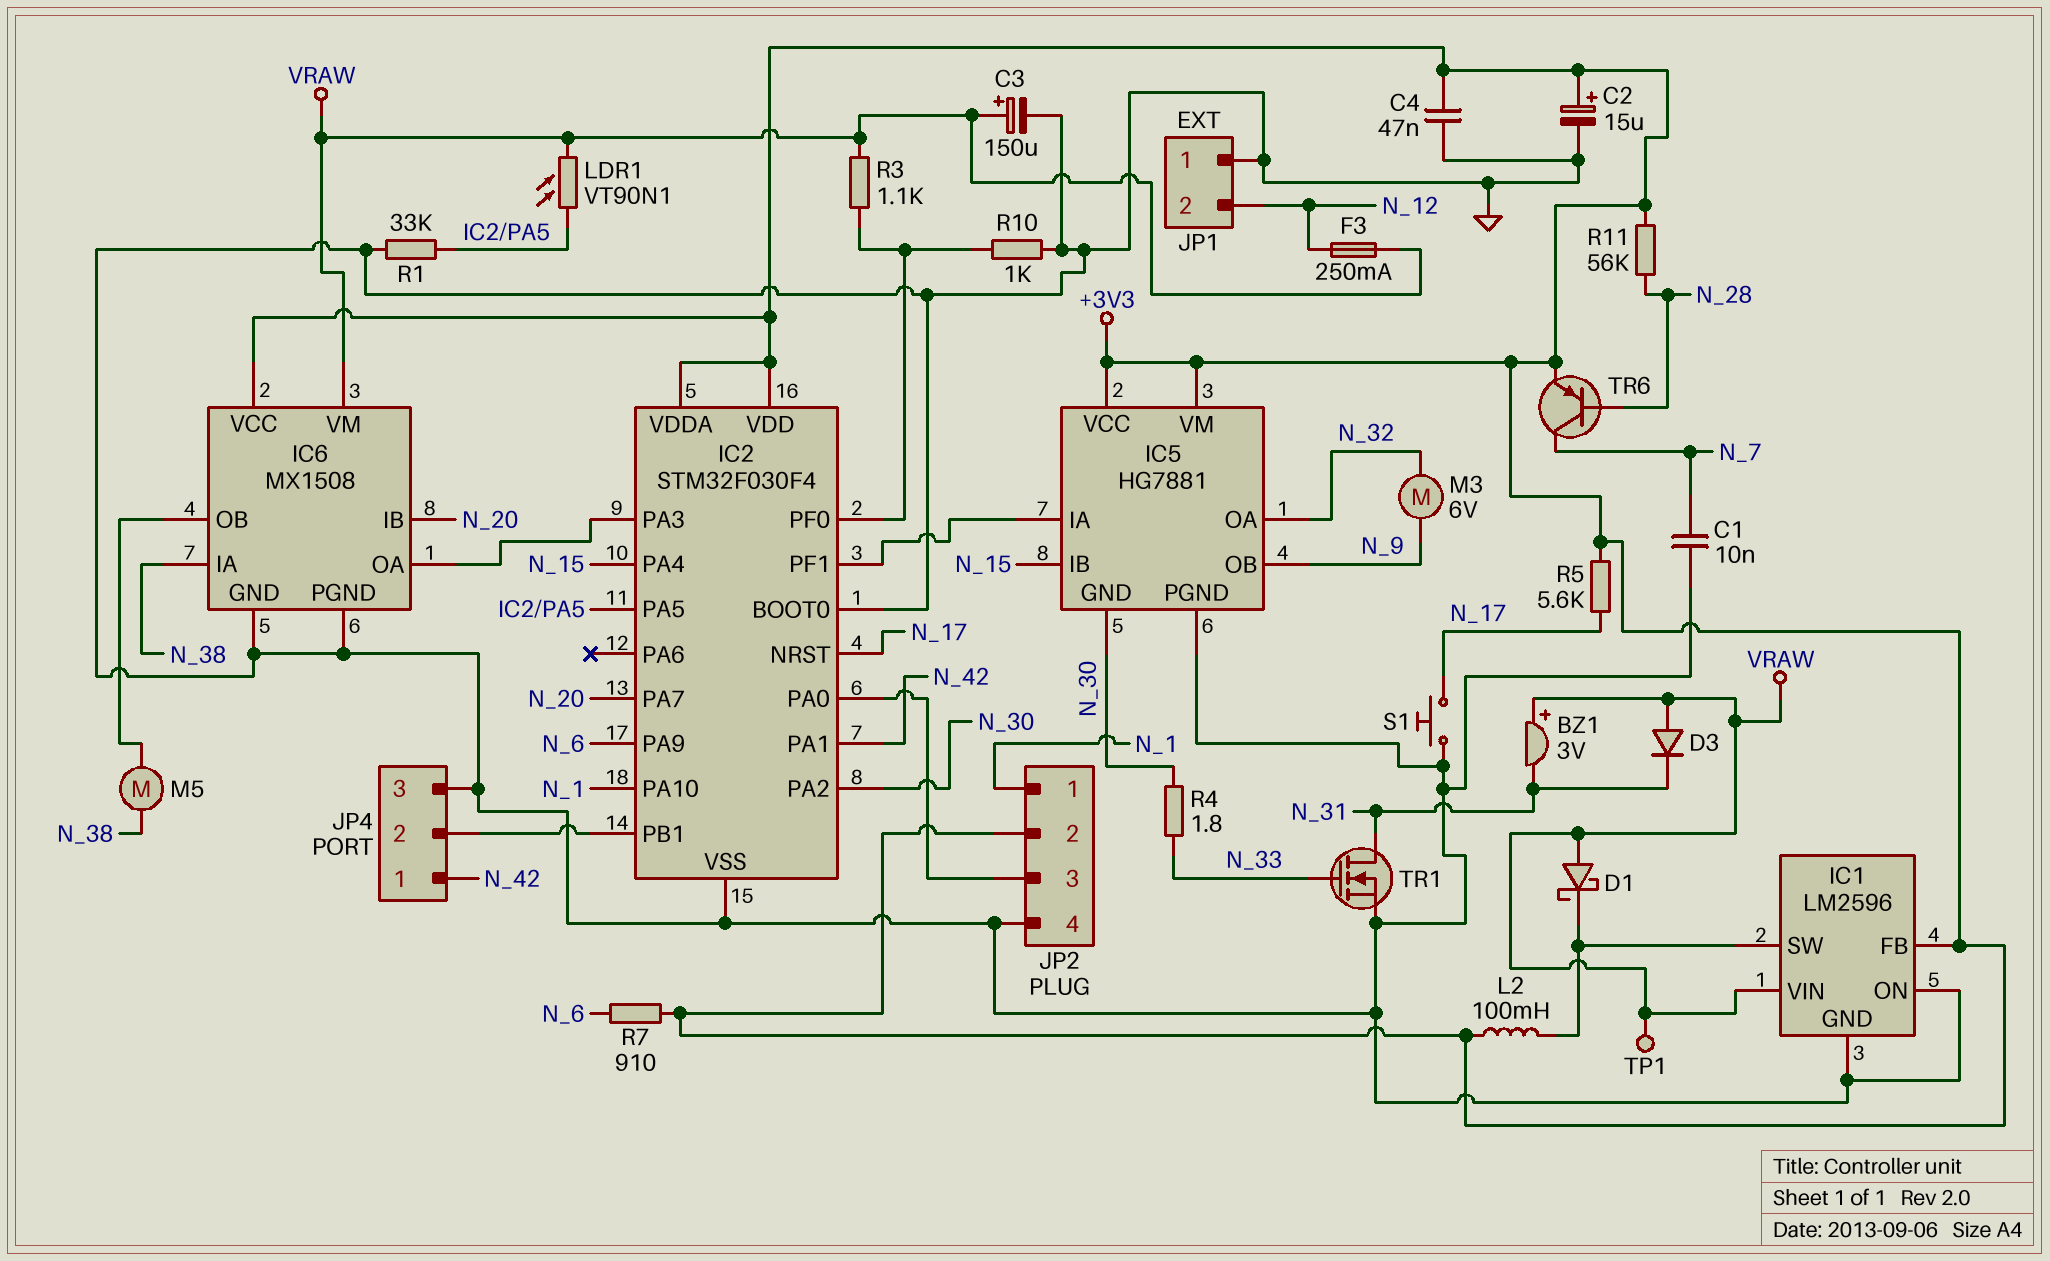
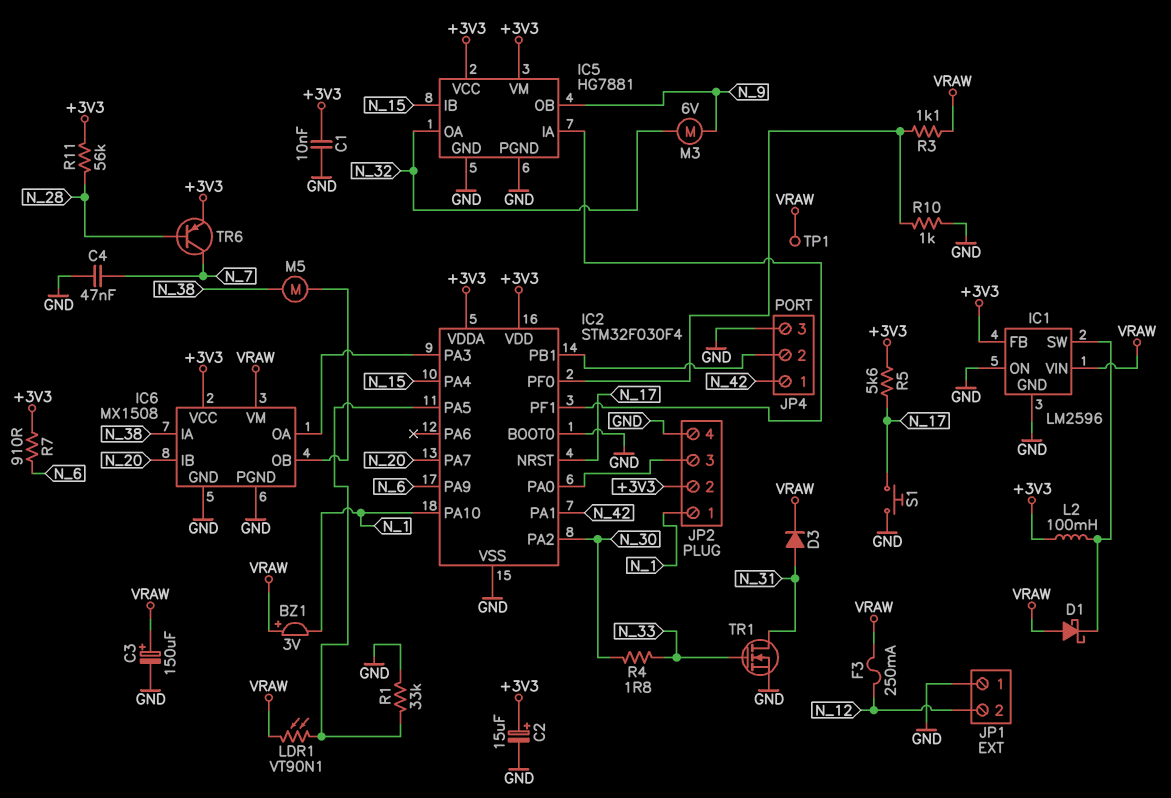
BZ1: buzzer 3V (plus VRAW, minus N_31) -> buzzer 3V (plus VRAW, minus N_1)
C1: 10nF (GND, N_7) -> 10nF (+3V3, GND)
C4: 47nF (+3V3, GND) -> 47nF (GND, N_7)
D3: diode (A VRAW, K N_31) -> diode (A N_31, K VRAW)
IC5 pin GND: N_30 -> GND

